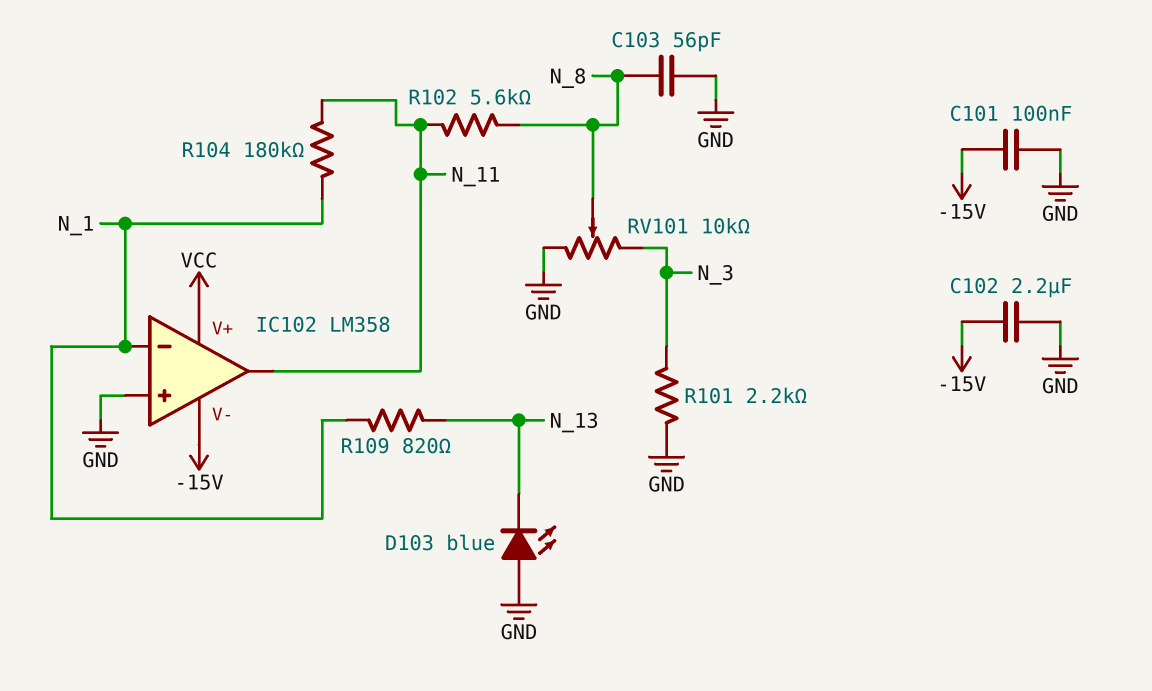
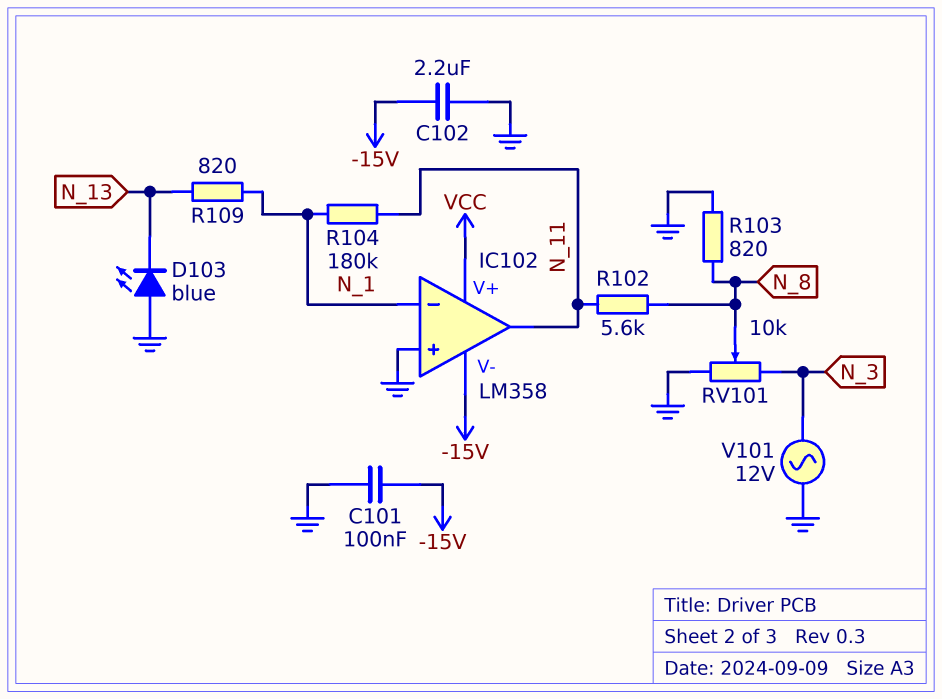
C103: 56pF (GND, N_8) -> none
R101: 2.2k (GND, N_3) -> none
R103: none -> 820 (GND, N_8)
V101: none -> AC 12V (GND, N_3)

